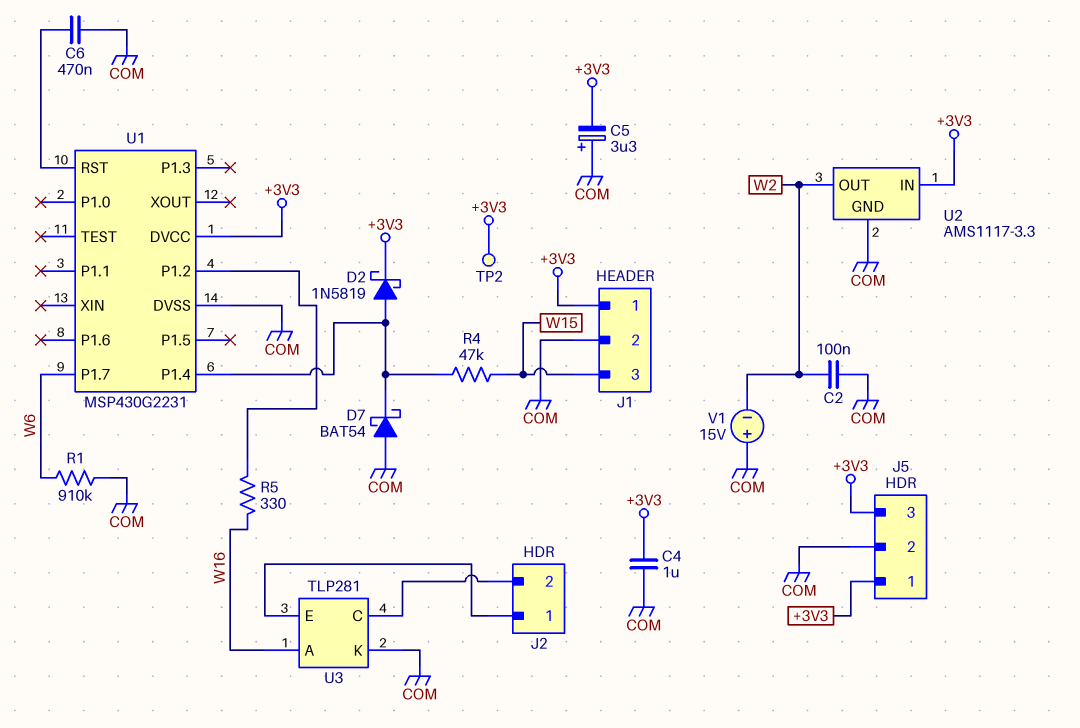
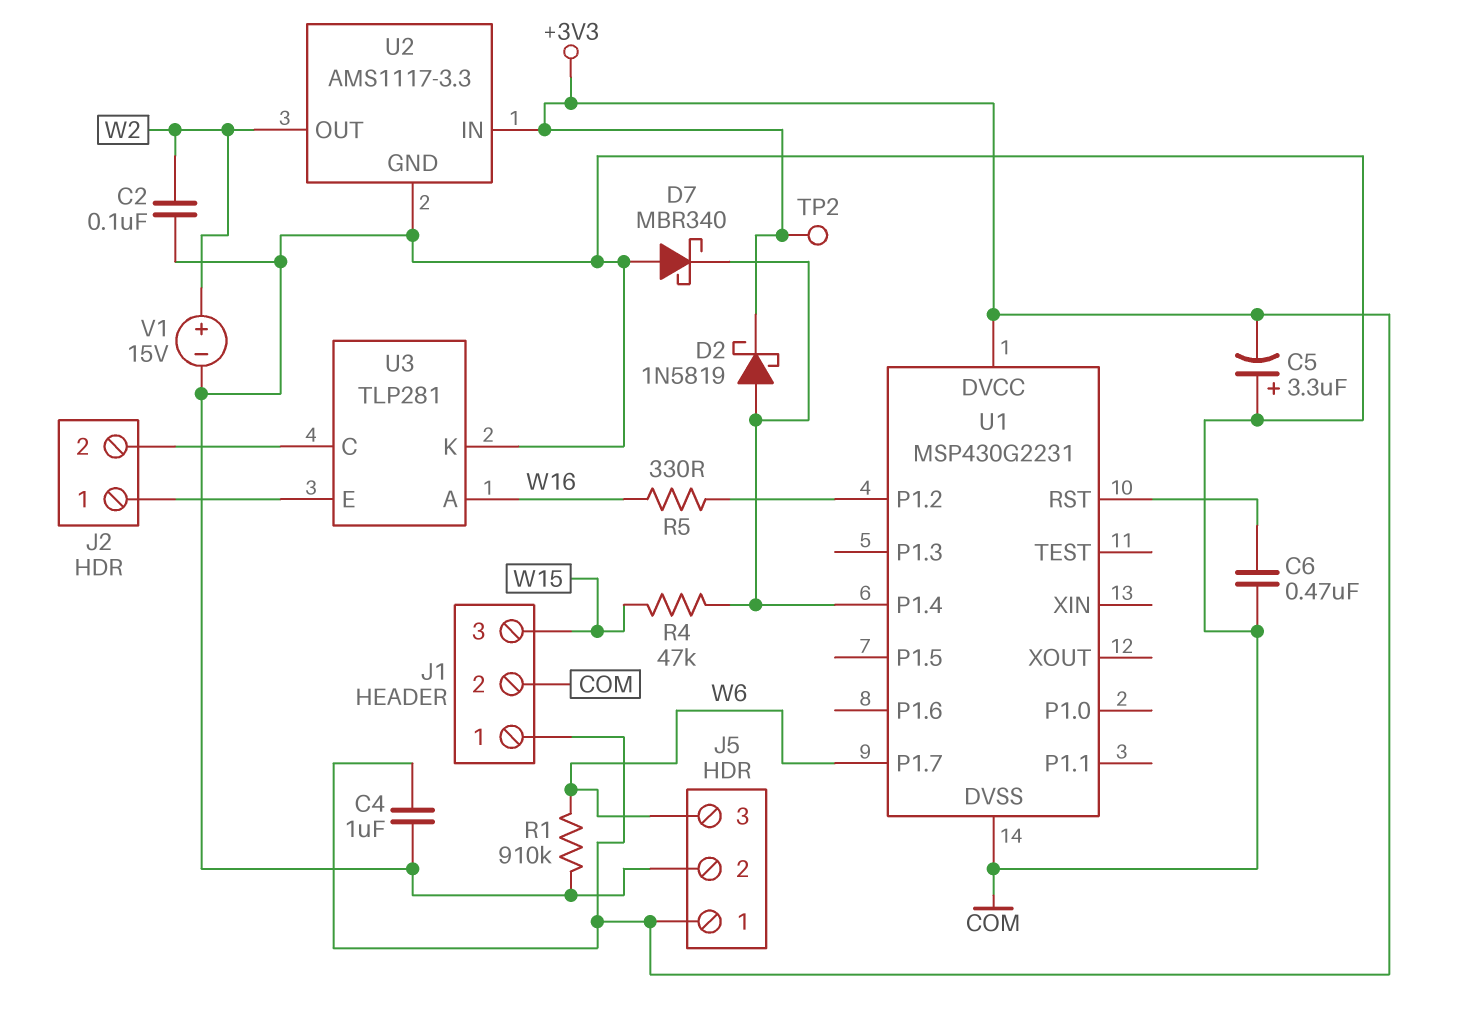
D7: schottky BAT54 (A COM, K U1/P1.4) -> schottky MBR340 (A COM, K U1/P1.4)
J5 pin 3: +3V3 -> W6
V1: 15V (plus COM, minus W2) -> 15V (plus W2, minus COM)

